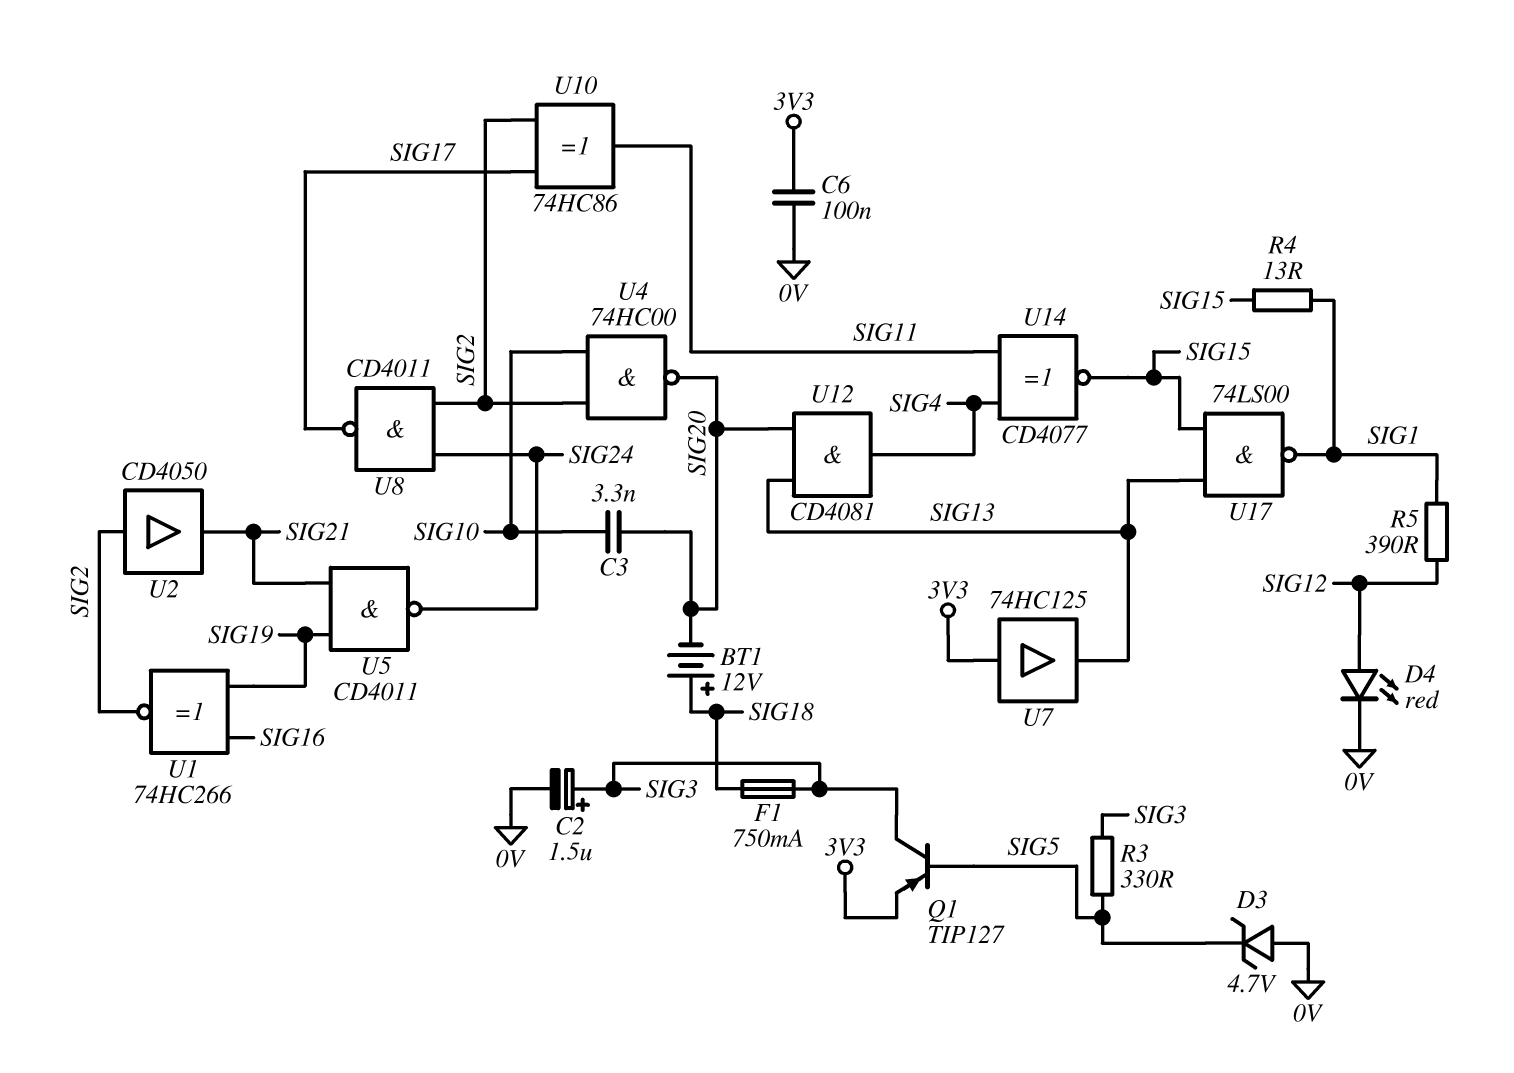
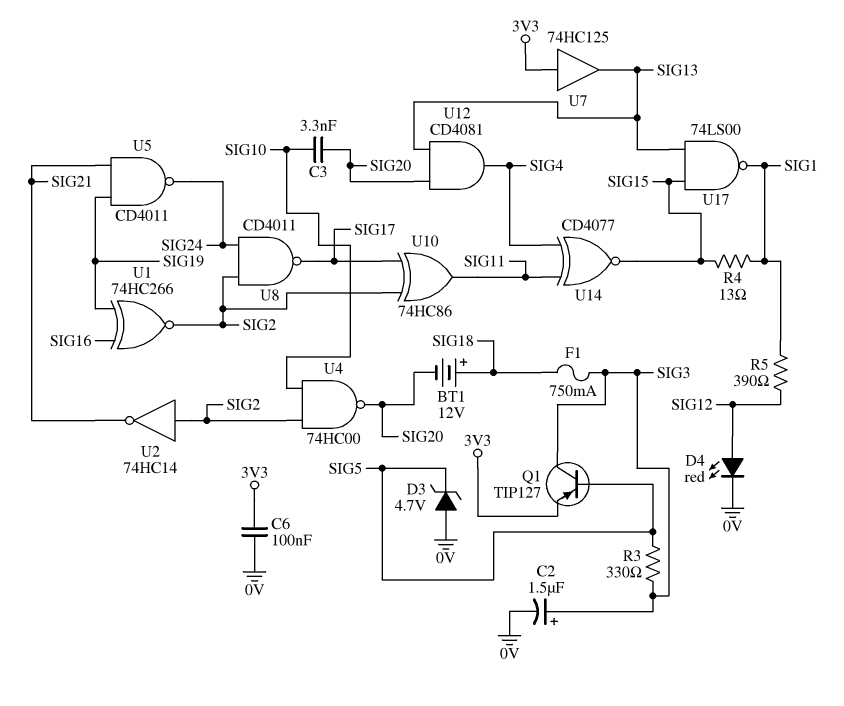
U2: buffer CD4050 (in SIG2, out SIG21) -> NOT 74HC14 (in SIG2, out SIG21)

